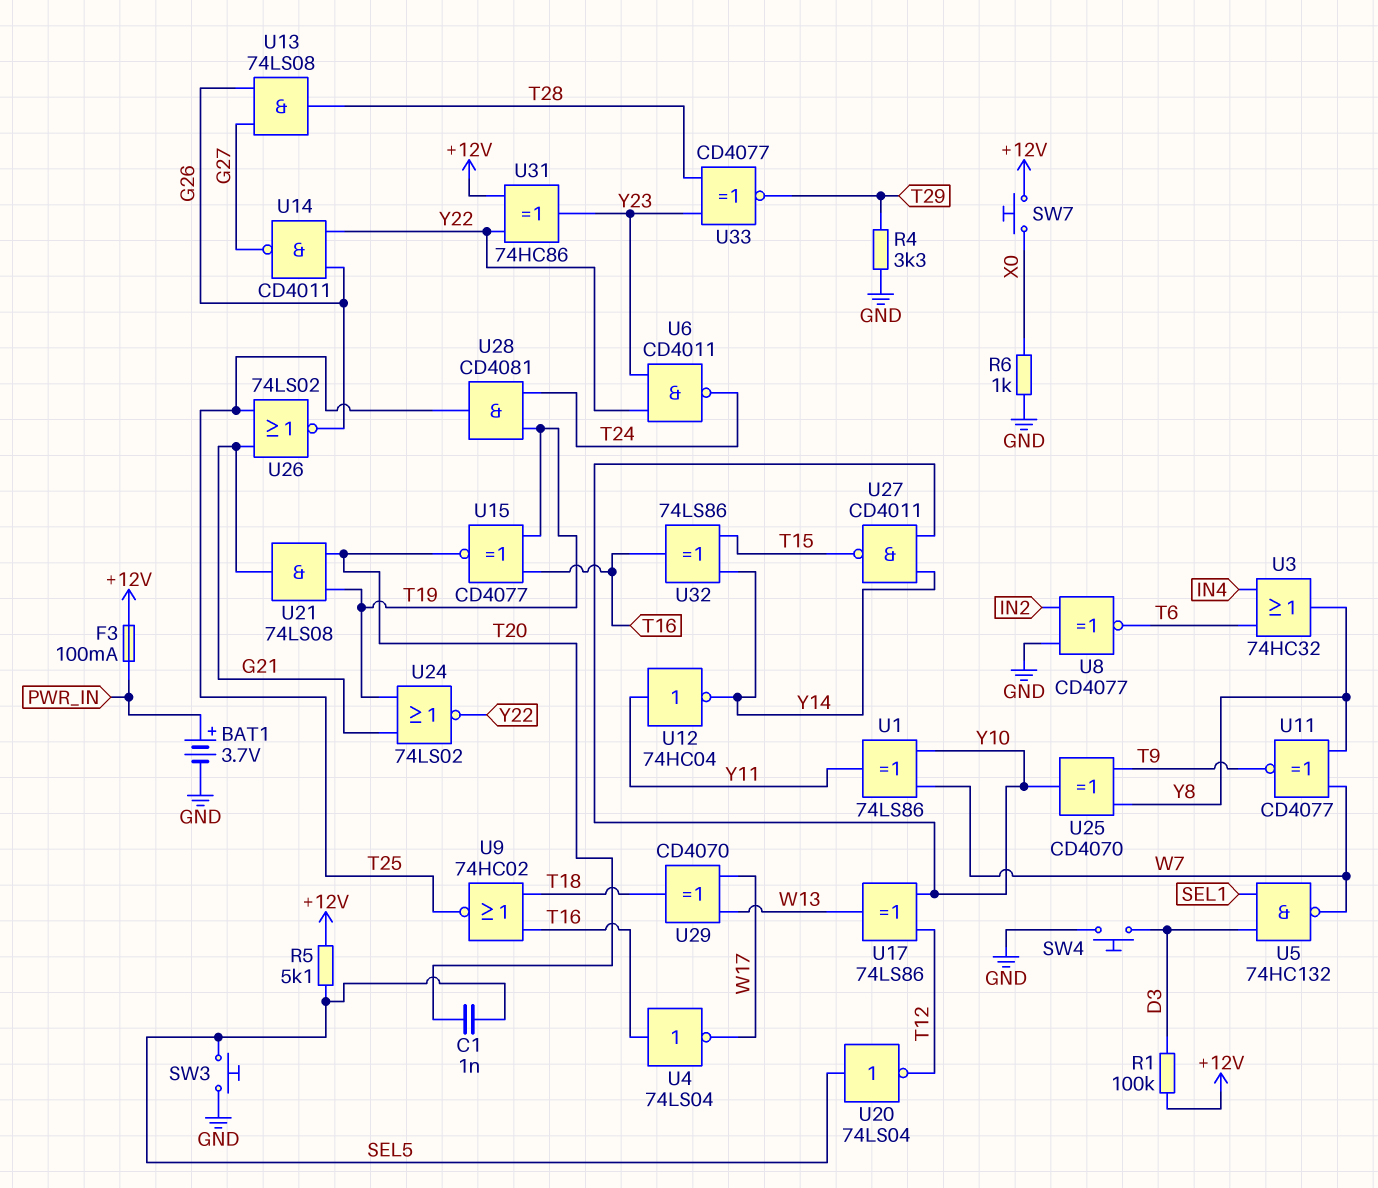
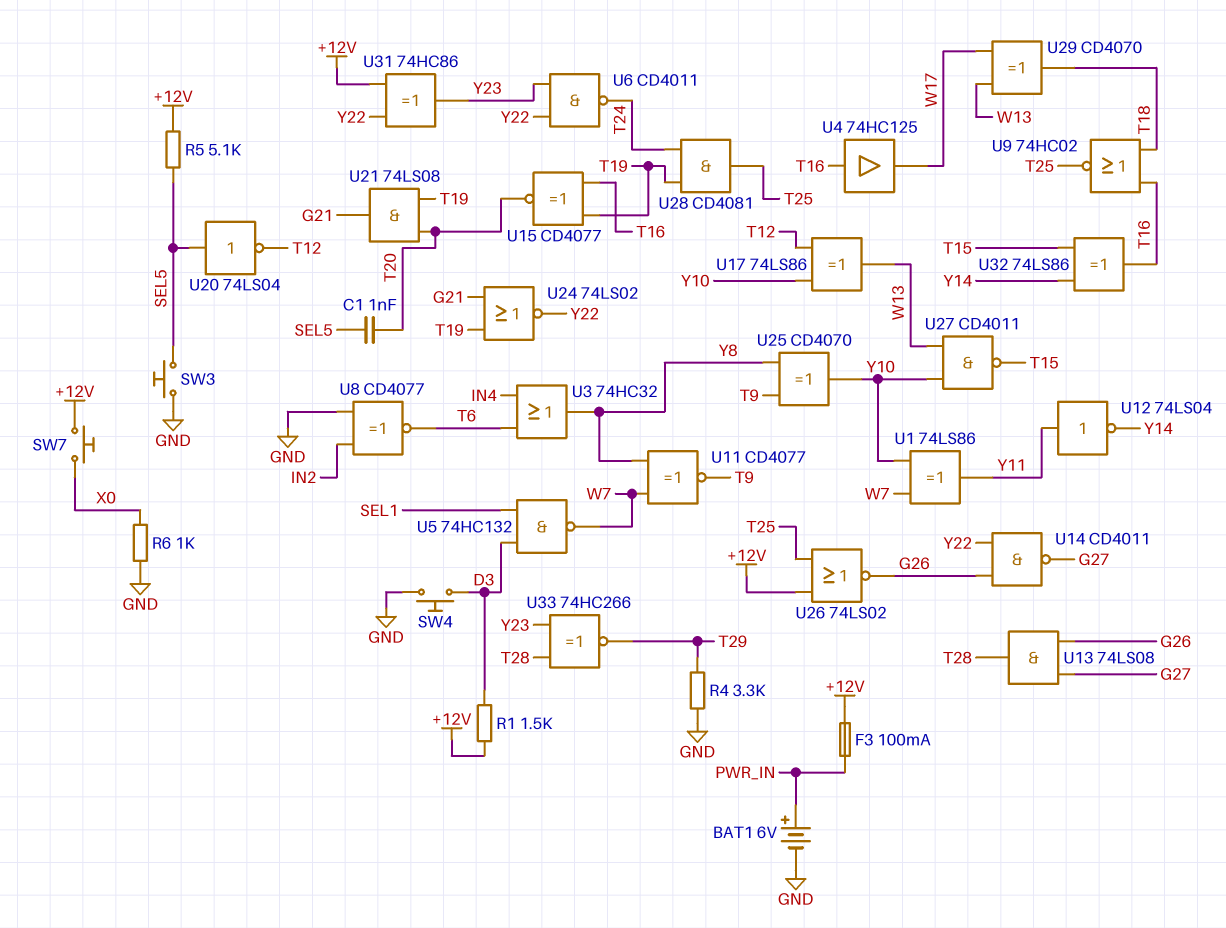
BAT1: 3.7V (plus PWR_IN, minus GND) -> 6V (plus PWR_IN, minus GND)
R1: 100k (+12V, D3) -> 1.5k (+12V, D3)
U4: NOT 74LS04 (in T16, out W17) -> buffer 74HC125 (in T16, out W17)
U12: NOT 74HC04 (in Y11, out Y14) -> NOT 74LS04 (in Y11, out Y14)
U26: NOR 74LS02 (in G21, in T25, out G26) -> NOR 74LS02 (in +12V, in T25, out G26)
U27: NAND CD4011 (in Y10, in Y14, out T15) -> NAND CD4011 (in W13, in Y10, out T15)
U33: XNOR CD4077 (in T28, in Y23, out T29) -> XNOR 74HC266 (in T28, in Y23, out T29)

